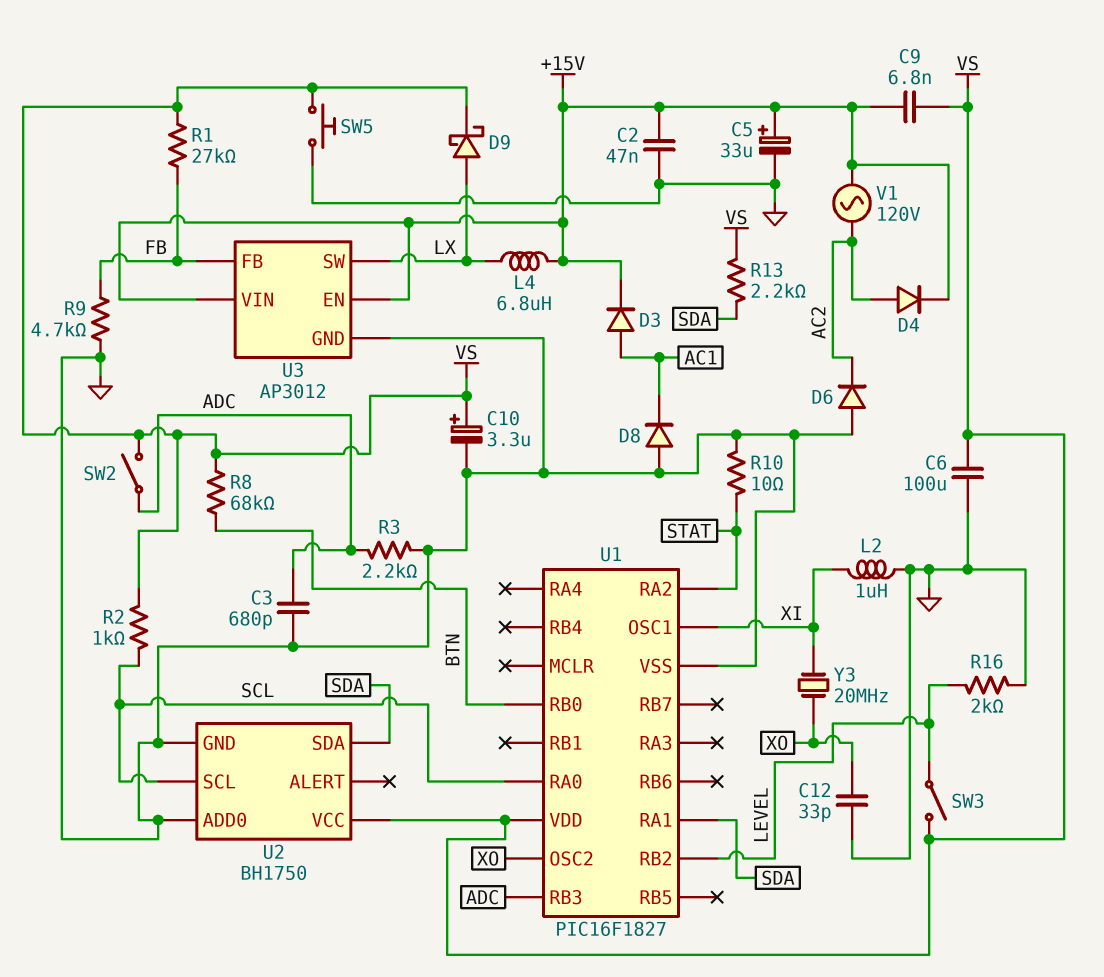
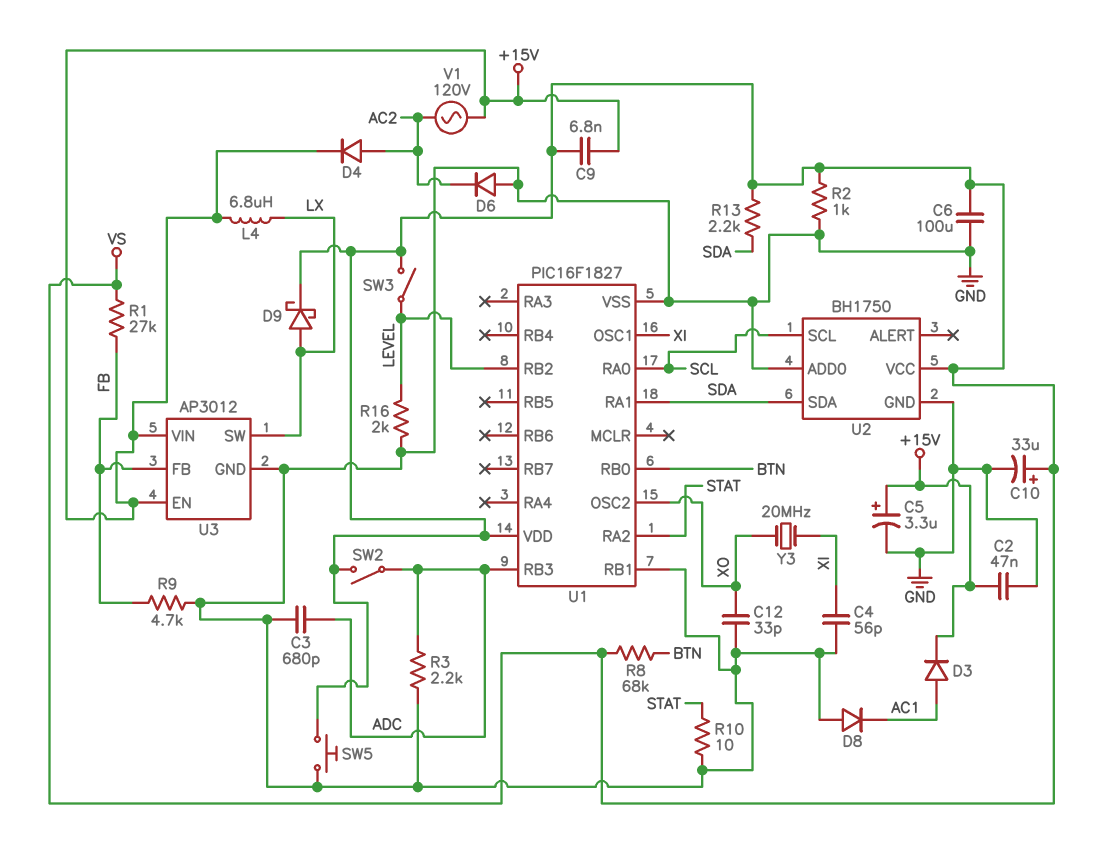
C4: none -> 56pF (GND, XI)
C5: 33uF (plus +15V, minus GND) -> 3.3uF (plus +15V, minus GND)
C10: 3.3uF (plus VS, minus GND) -> 33uF (plus VS, minus GND)
L2: 1uH (GND, XI) -> none
R2: 1k (SCL, VS) -> 1k (GND, VS)
U1 pin RB1: none -> GND

